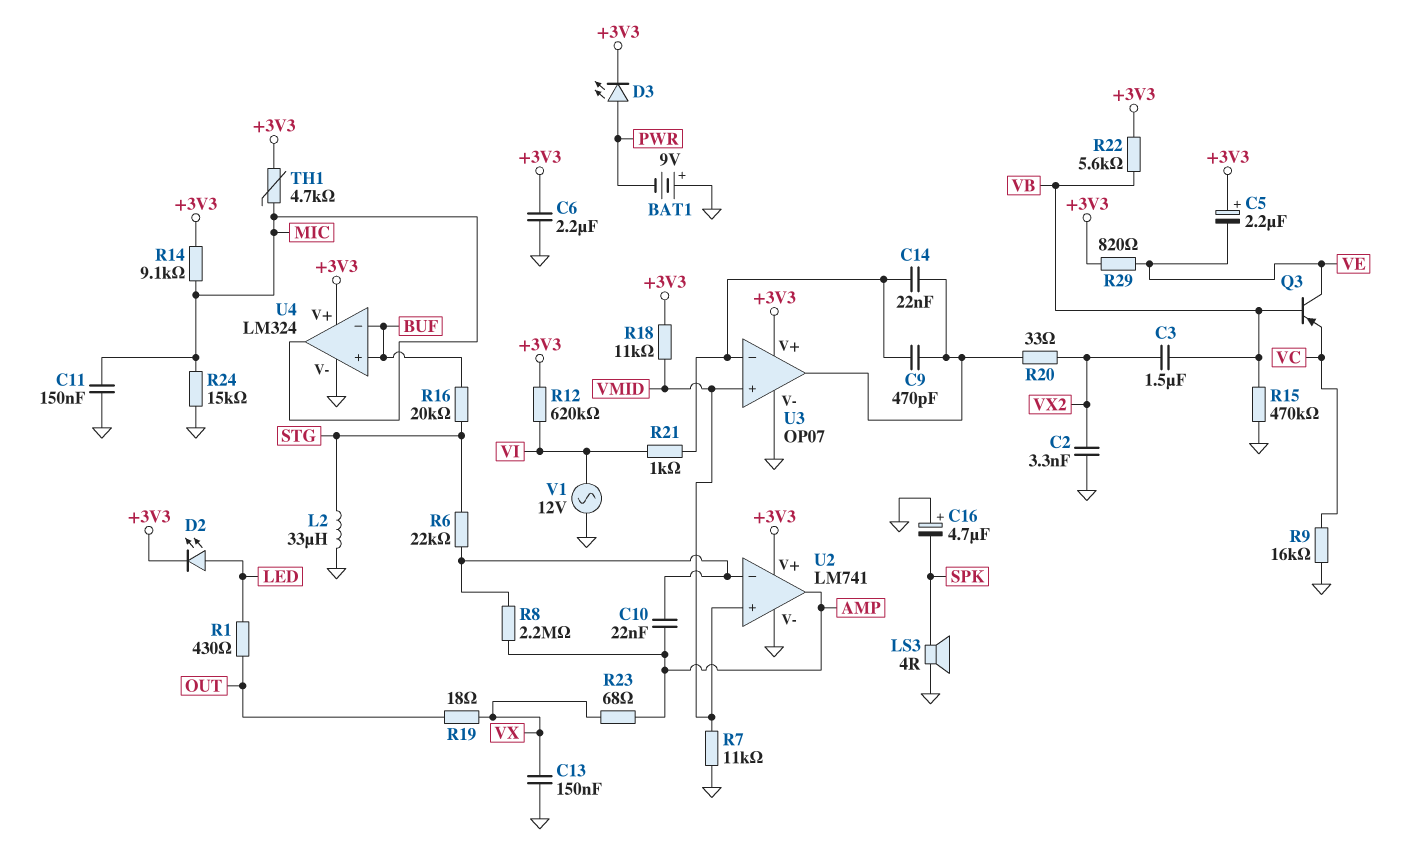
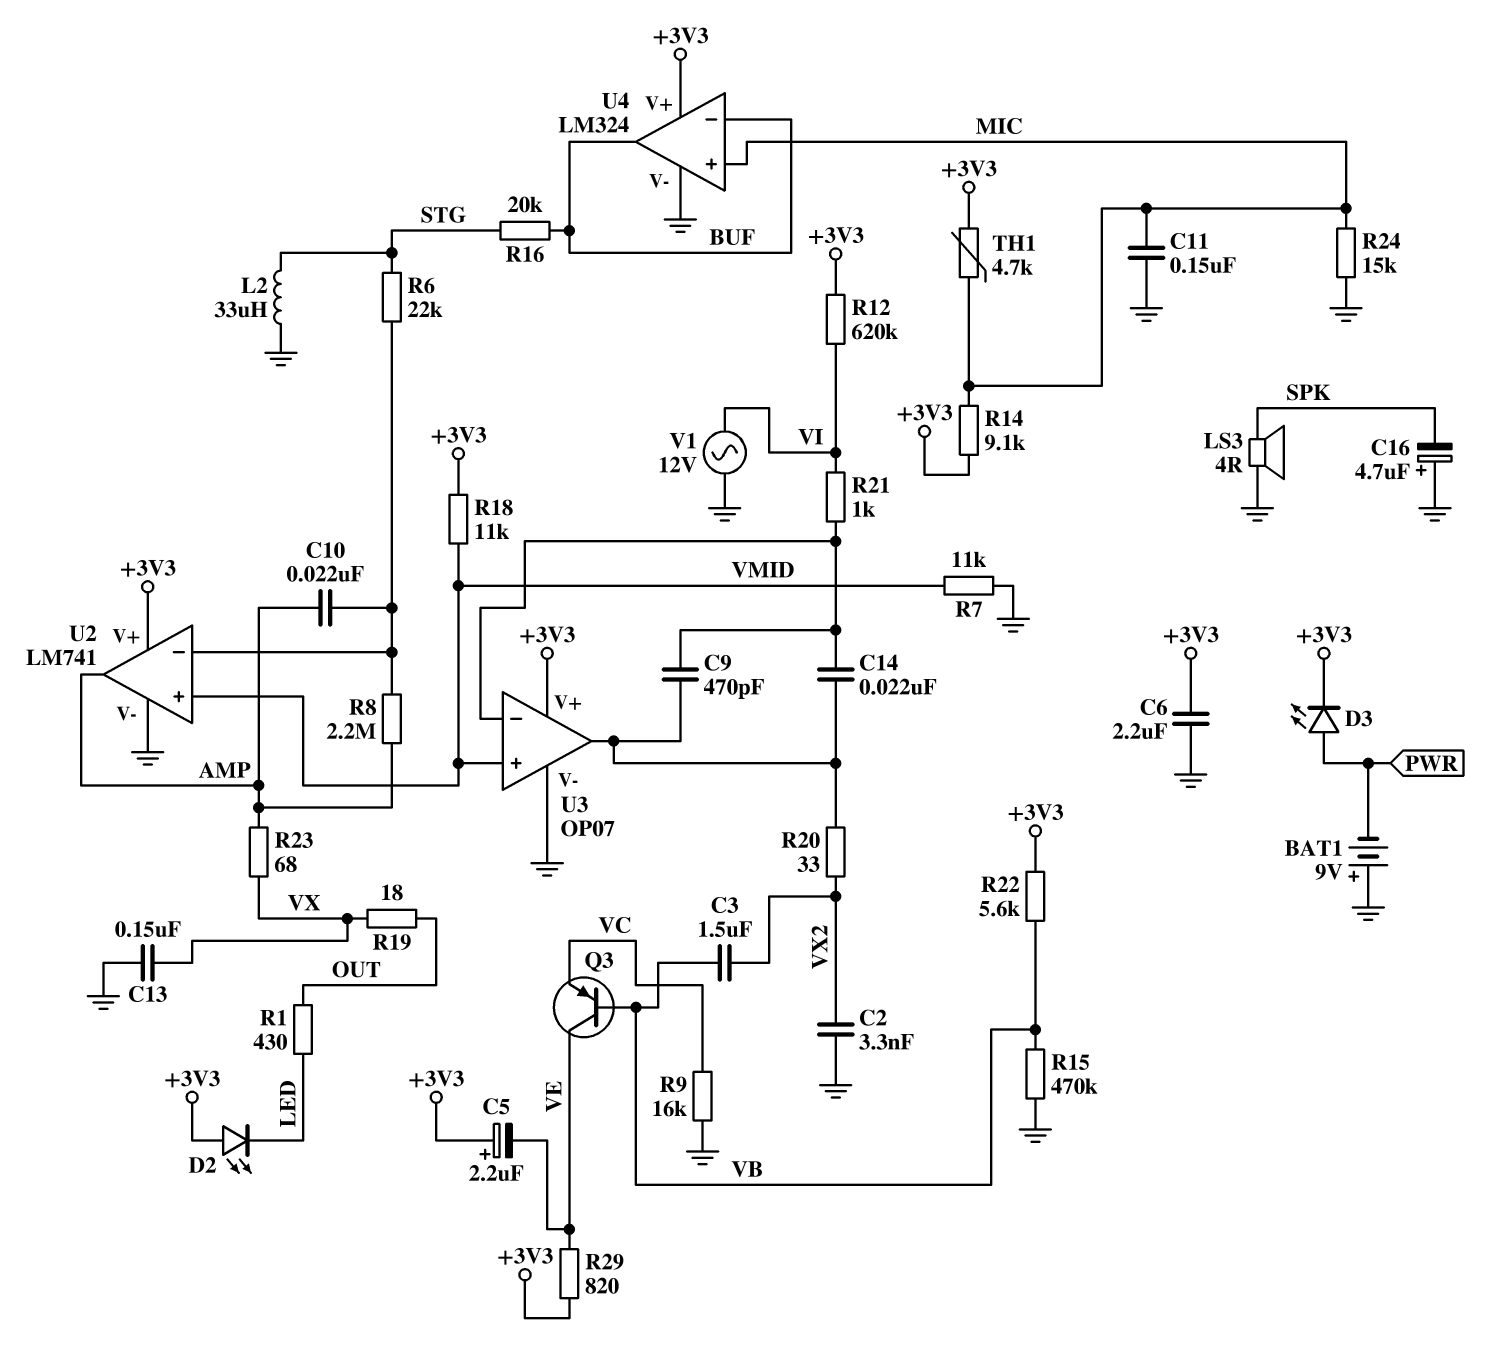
D2: LED (A LED, K +3V3) -> LED (A +3V3, K LED)
U4 pin in+: BUF -> MIC
U4 pin out: MIC -> BUF

